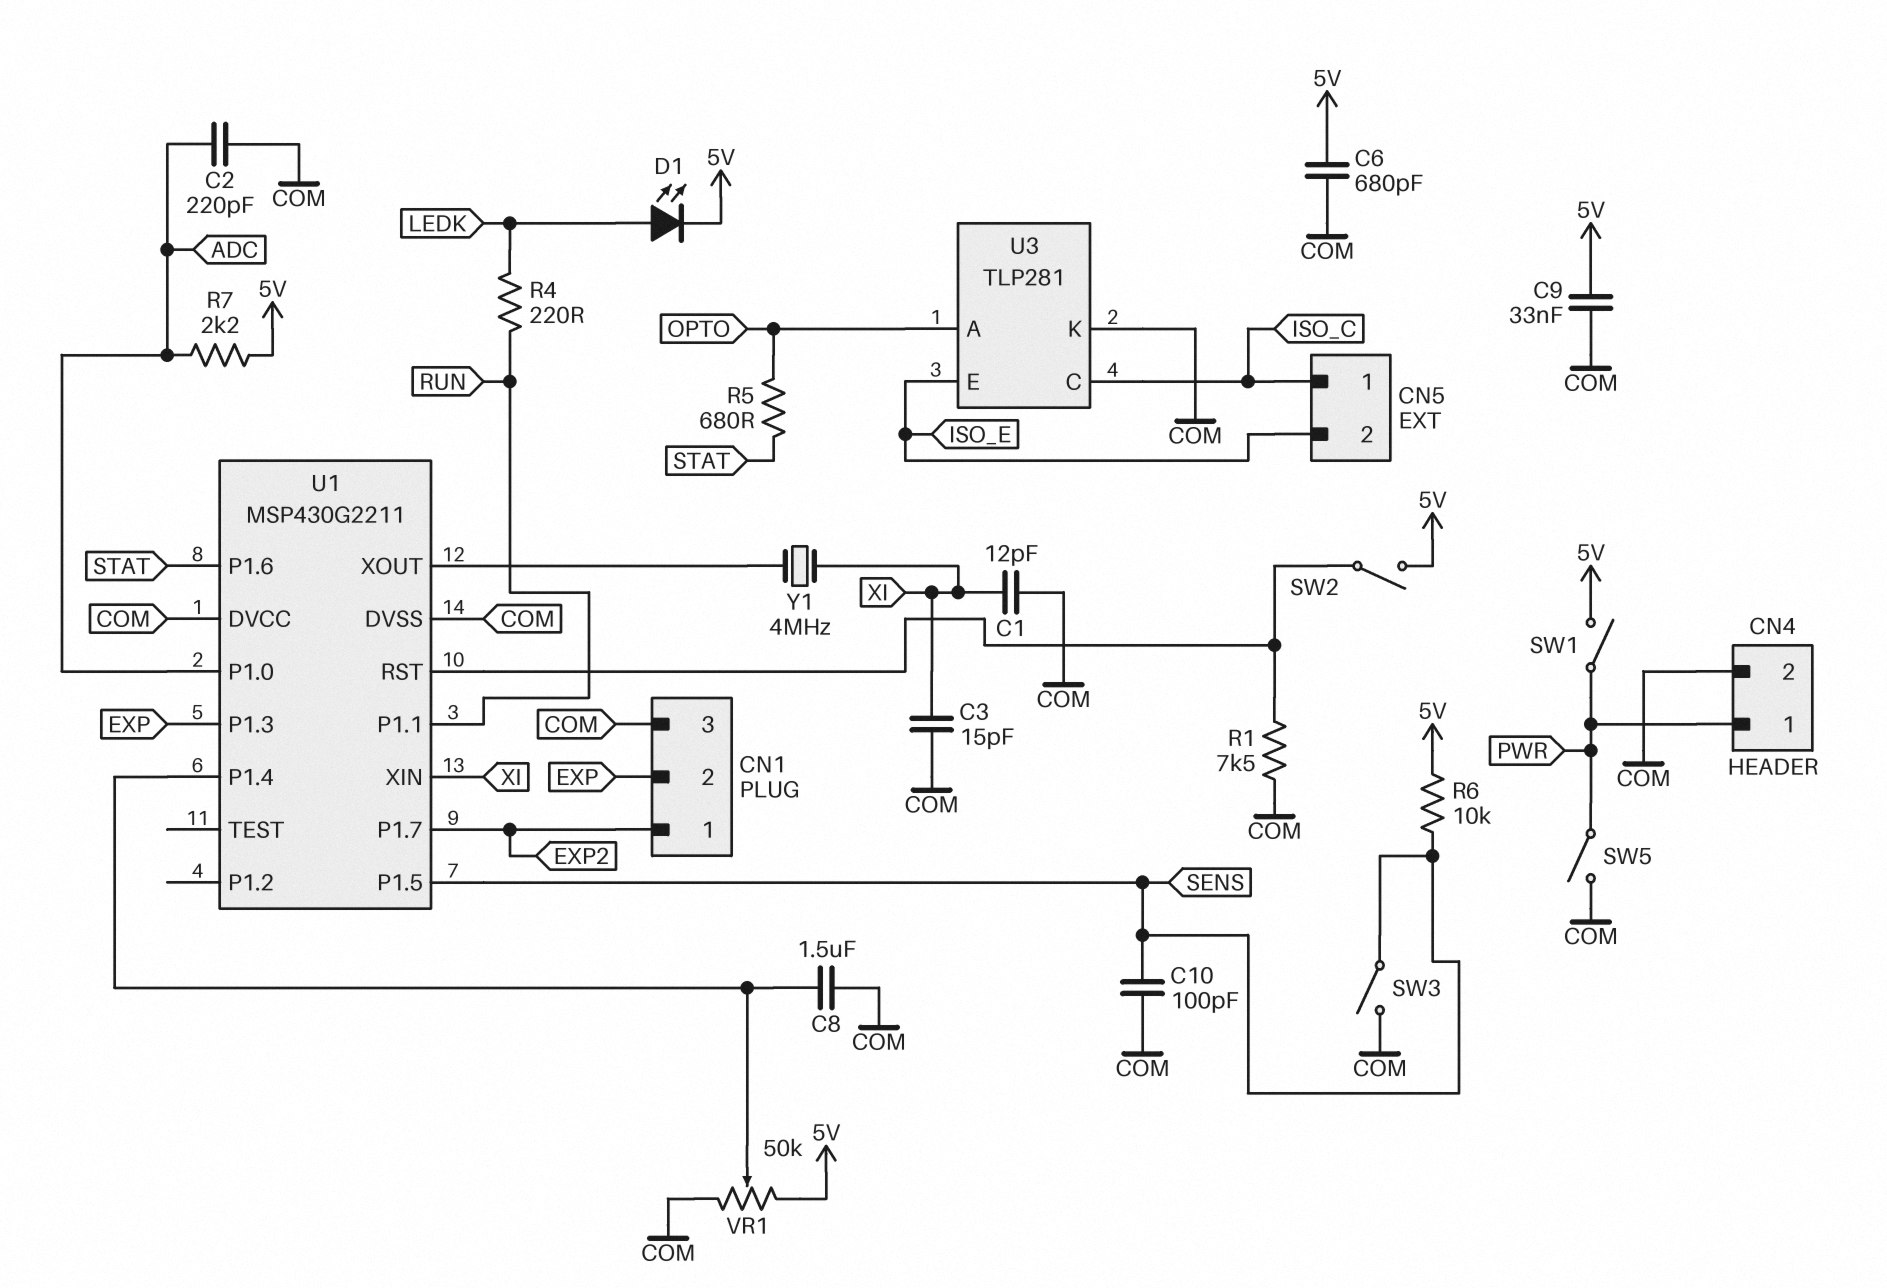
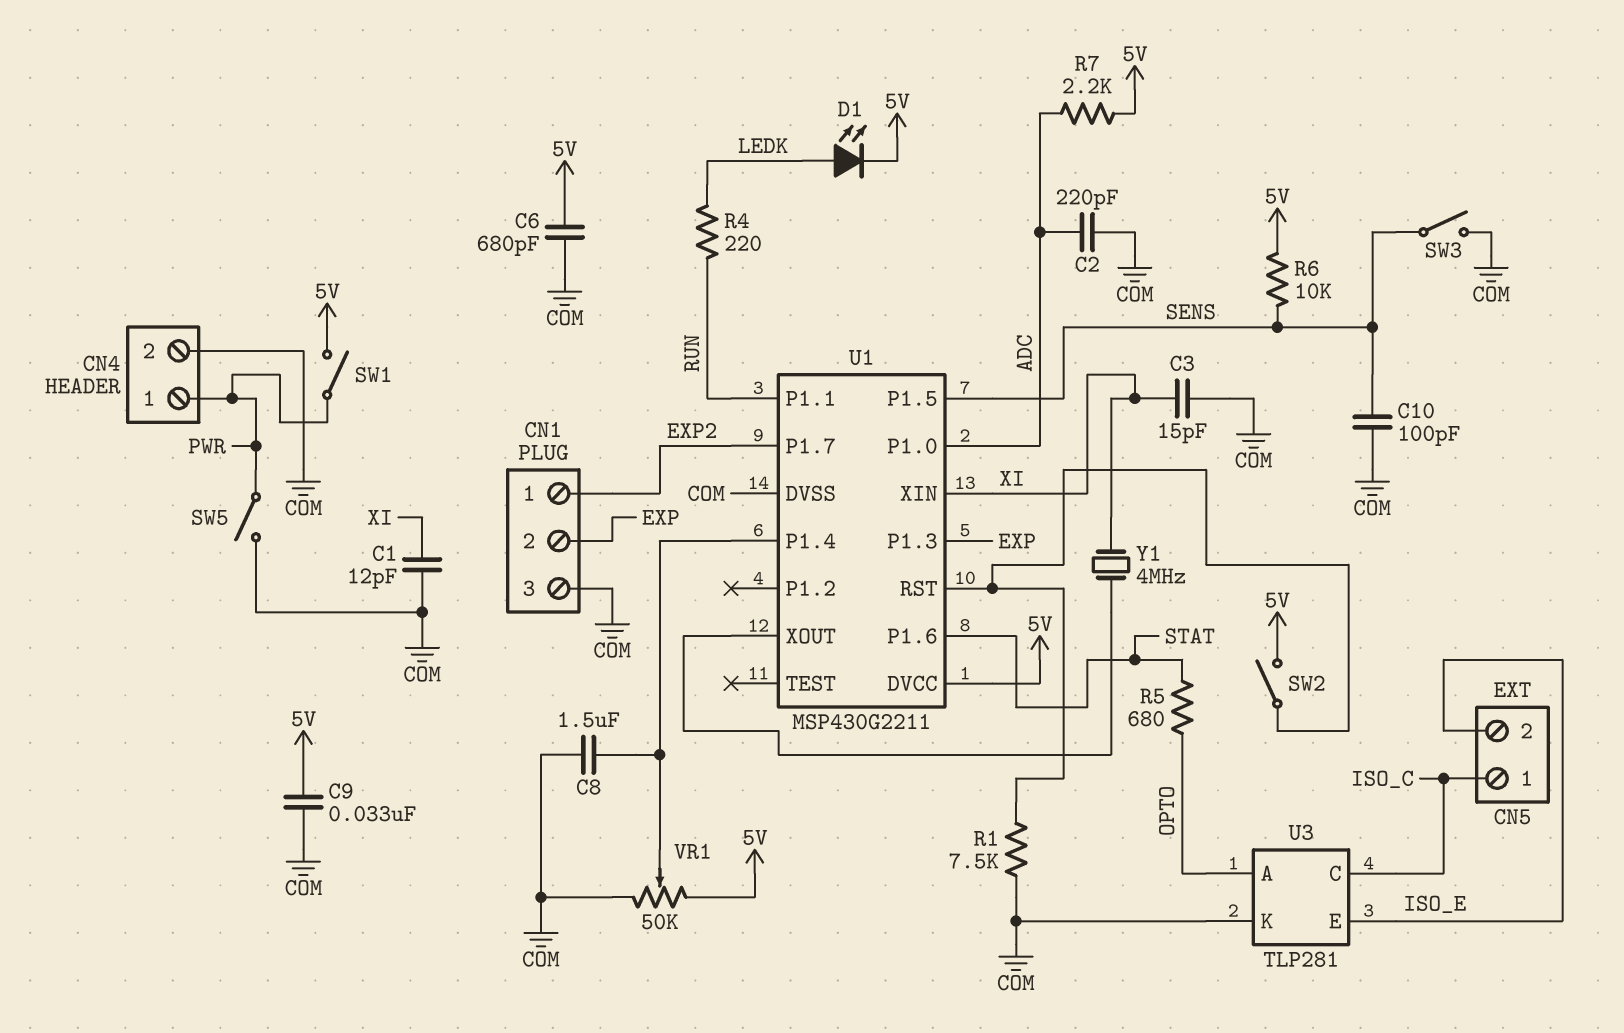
U1 pin DVCC: COM -> 5V

